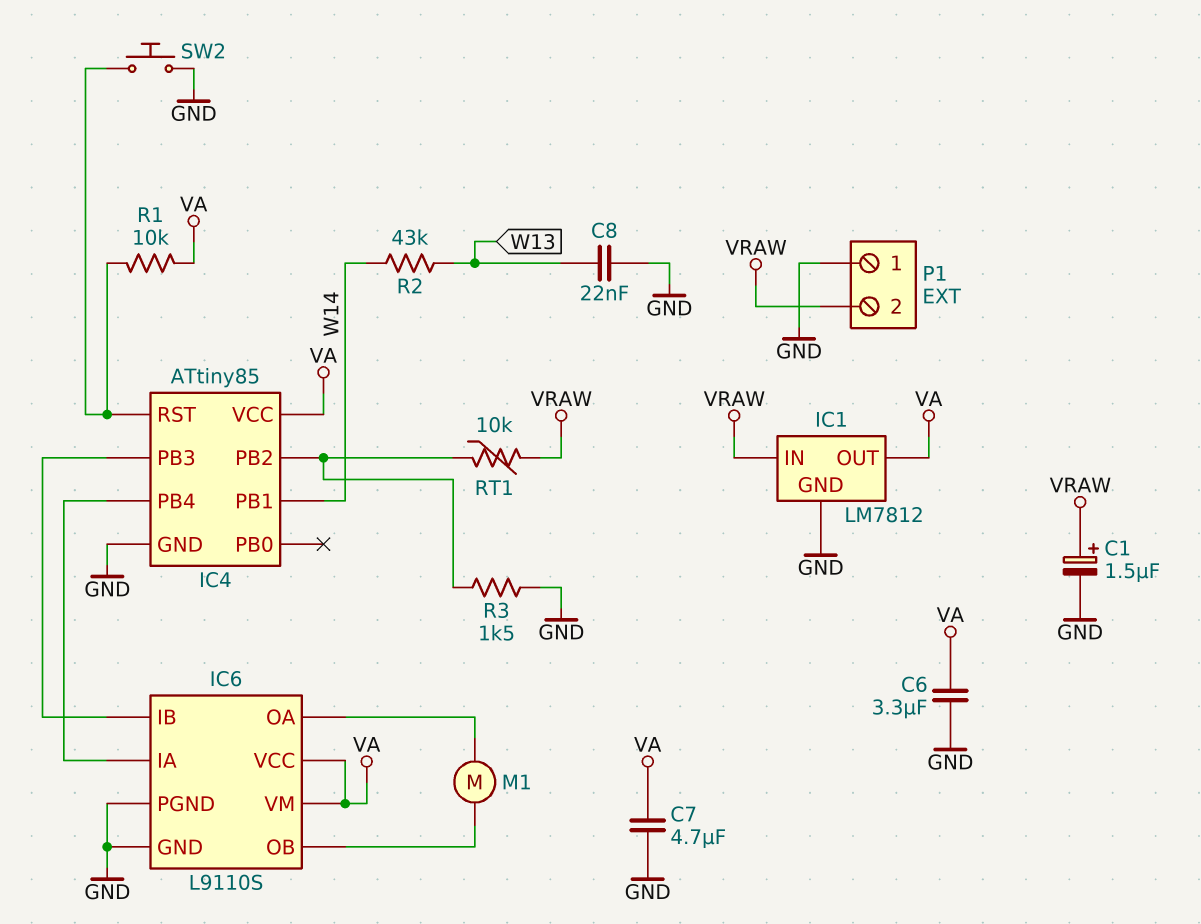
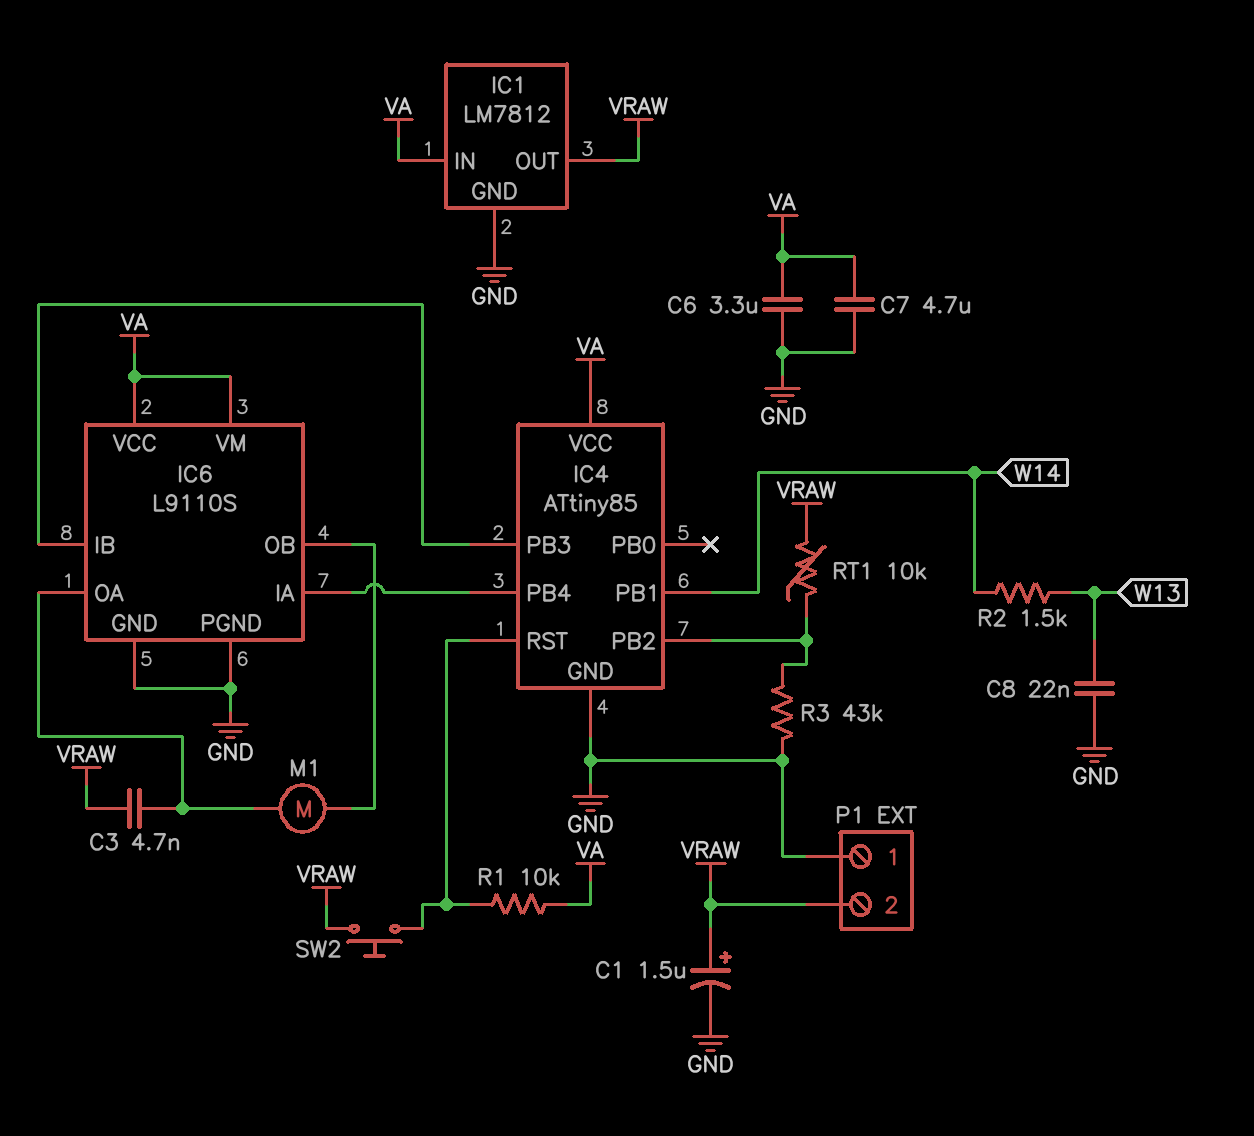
C3: none -> 4.7nF (IC6/OA, VRAW)
IC1 pin IN: VRAW -> VA
IC1 pin OUT: VA -> VRAW
R2: 43k (W13, W14) -> 1.5k (W13, W14)
R3: 1.5k (GND, IC4/PB2) -> 43k (GND, IC4/PB2)
SW2: button (GND, IC4/RST) -> button (IC4/RST, VRAW)

